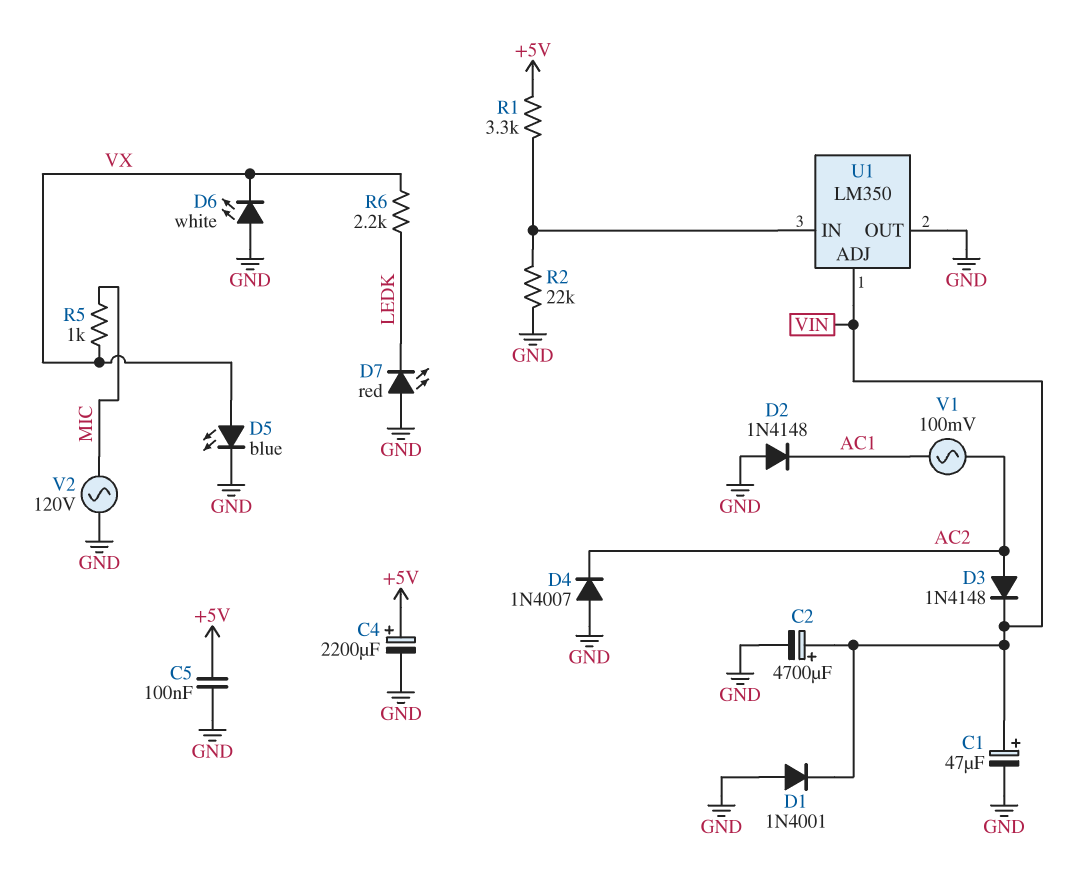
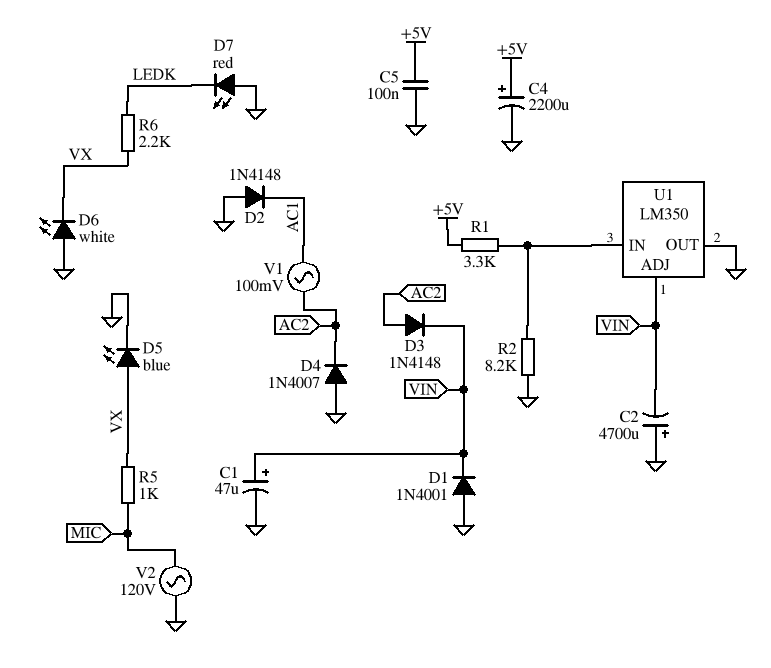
C2: 4700uF (plus VIN, minus GND) -> 4700uF (plus GND, minus VIN)
R2: 22k (GND, U1/IN) -> 8.2k (GND, U1/IN)

